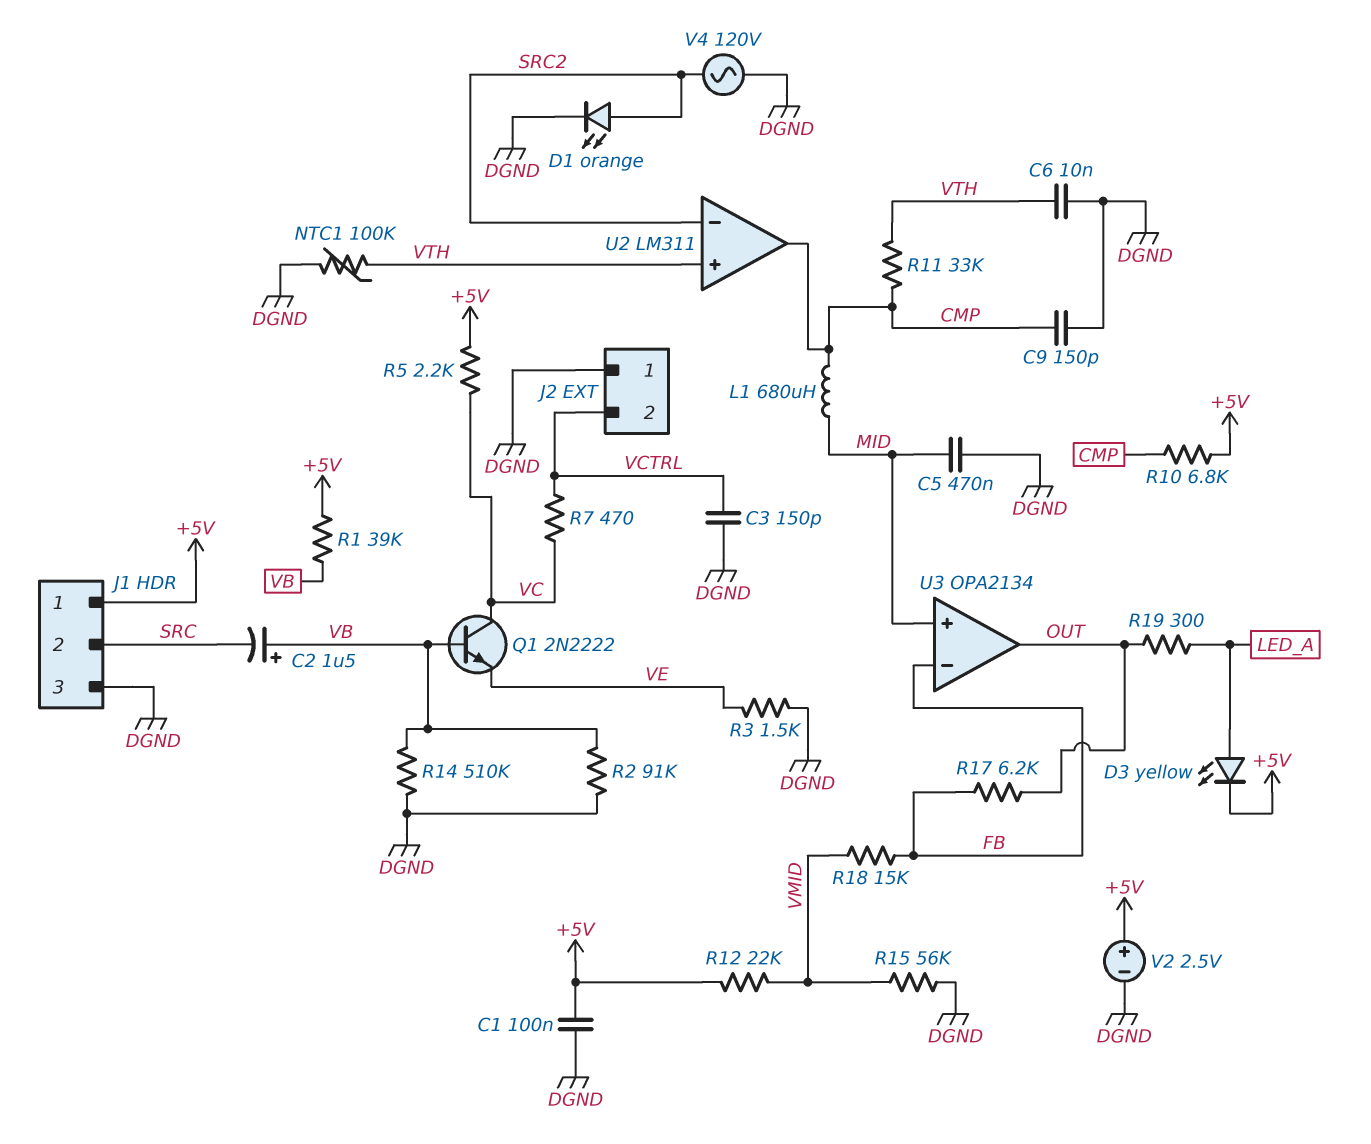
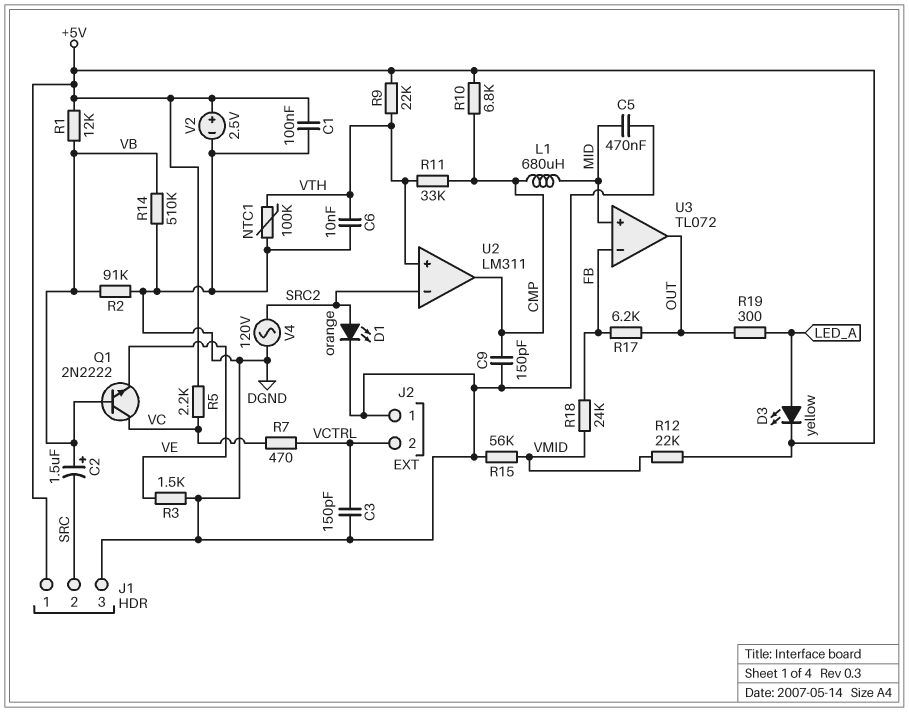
R1: 39k (+5V, VB) -> 12k (+5V, VB)
R9: none -> 22k (+5V, VTH)
R18: 15k (FB, VMID) -> 24k (FB, VMID)
U3: OPA2134 -> TL072

